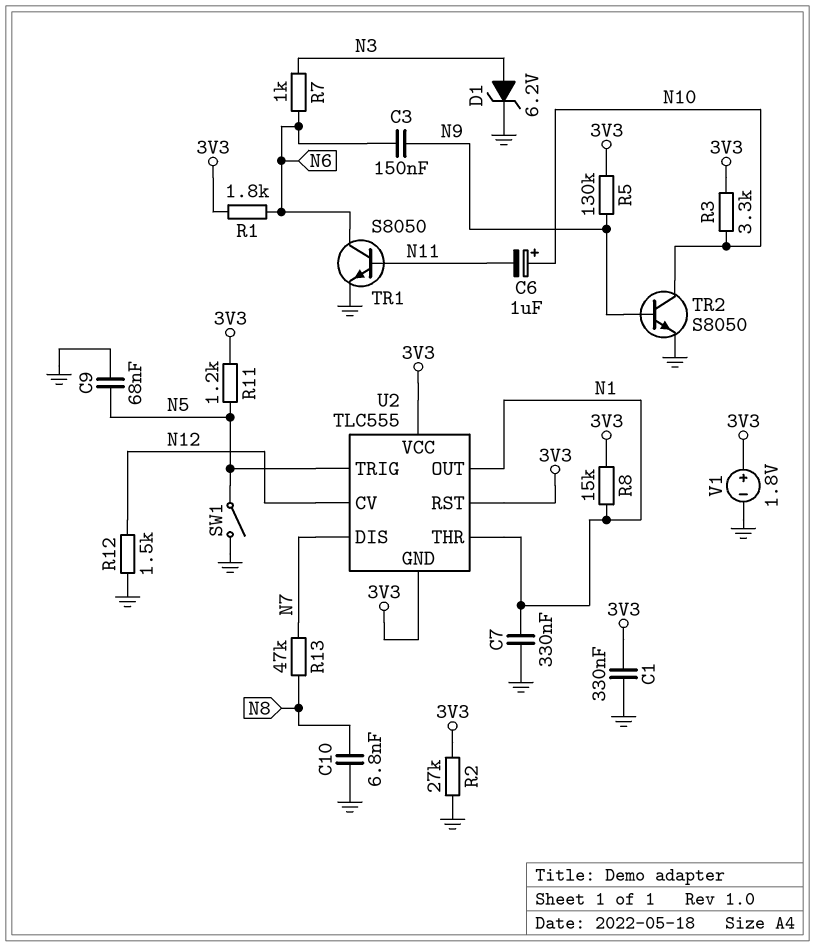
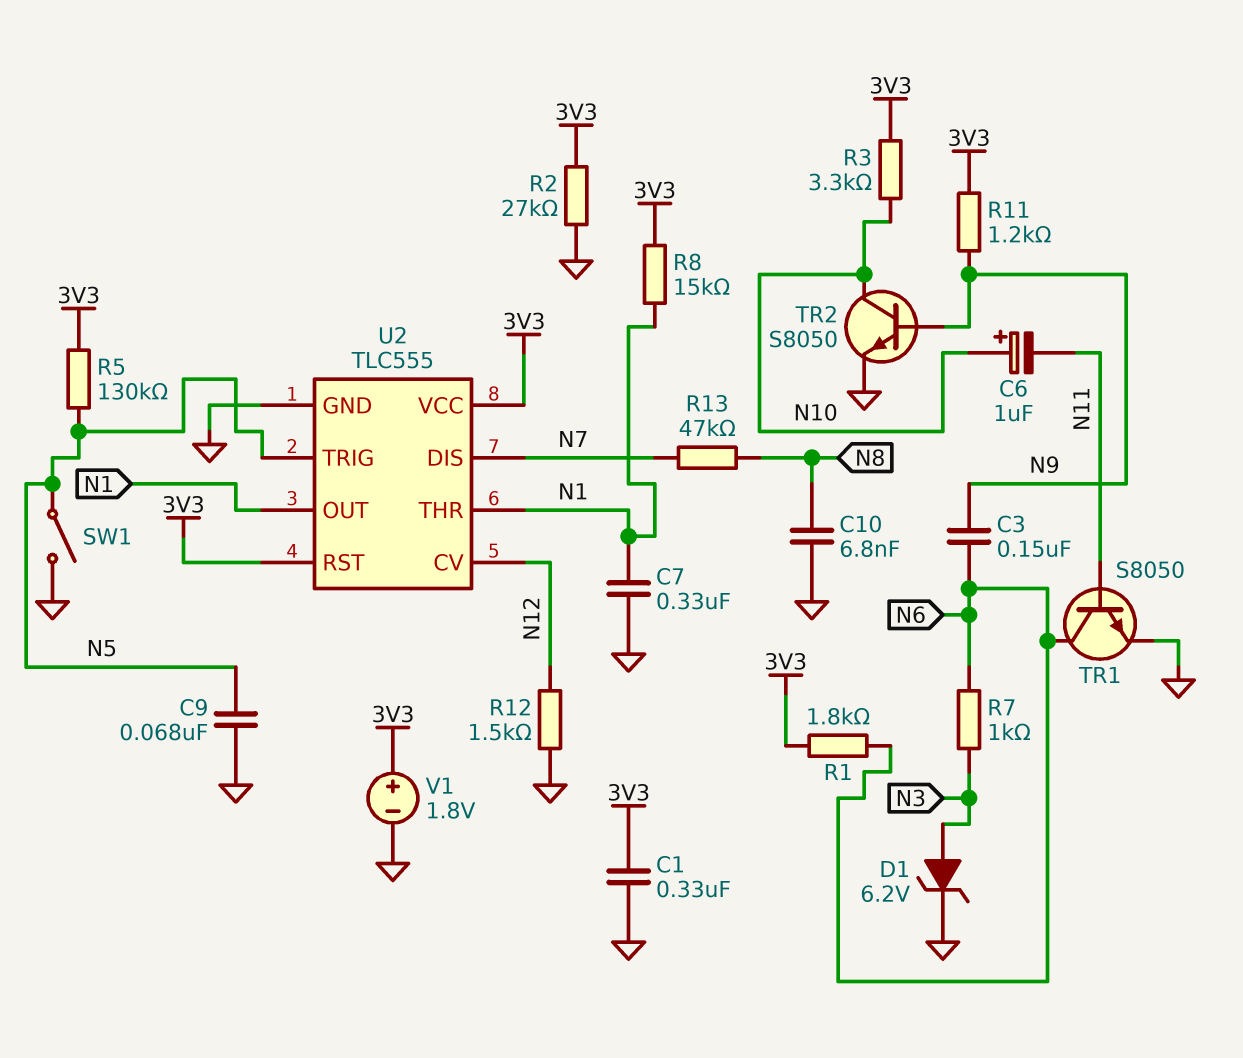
R5: 130k (3V3, N9) -> 130k (3V3, N5)
R11: 1.2k (3V3, N5) -> 1.2k (3V3, N9)
U2 pin GND: 3V3 -> GND

